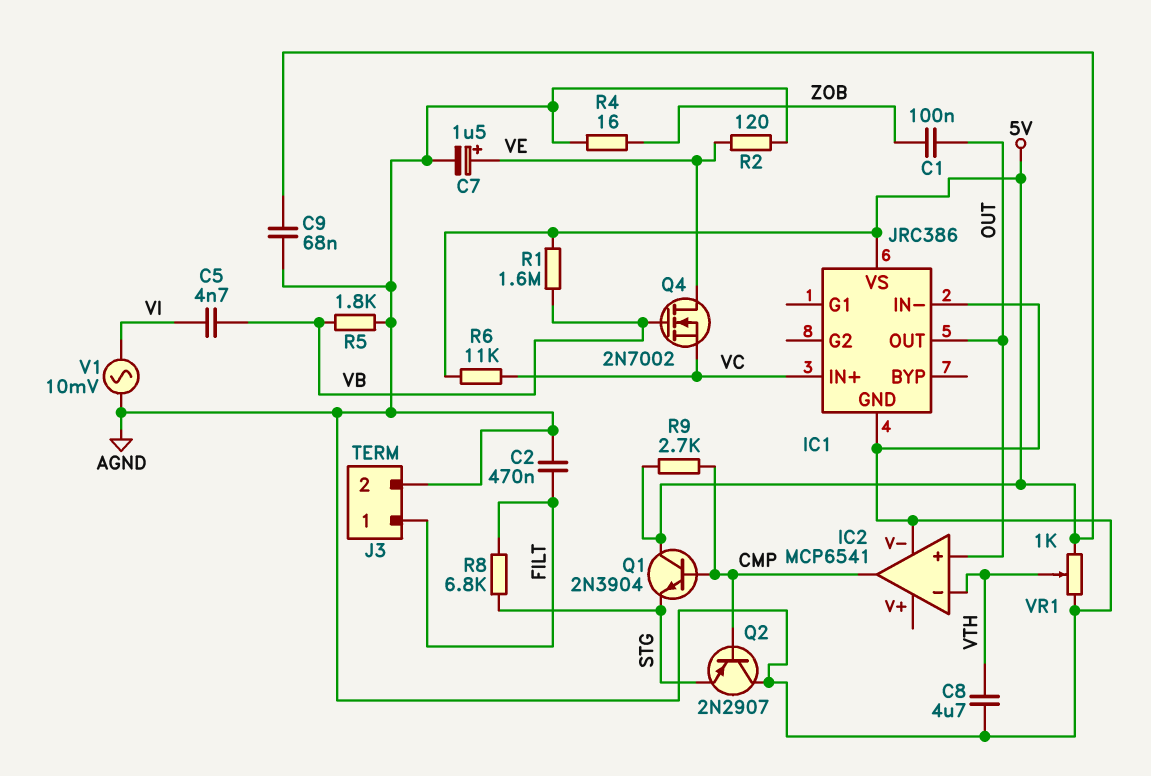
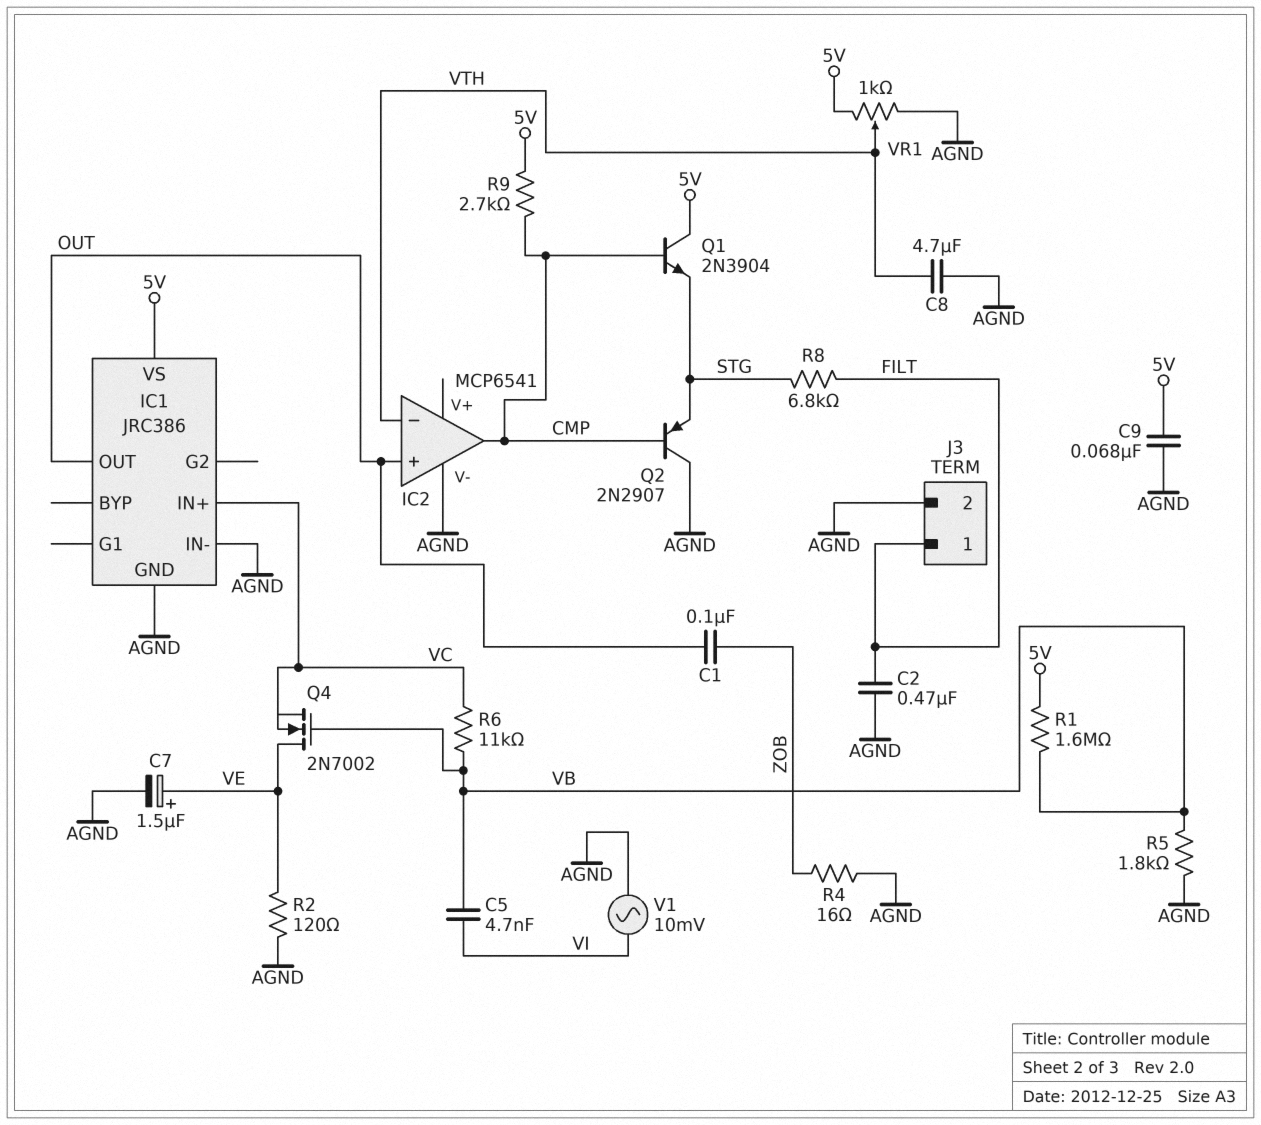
R6: 11k (5V, VC) -> 11k (VB, VC)

